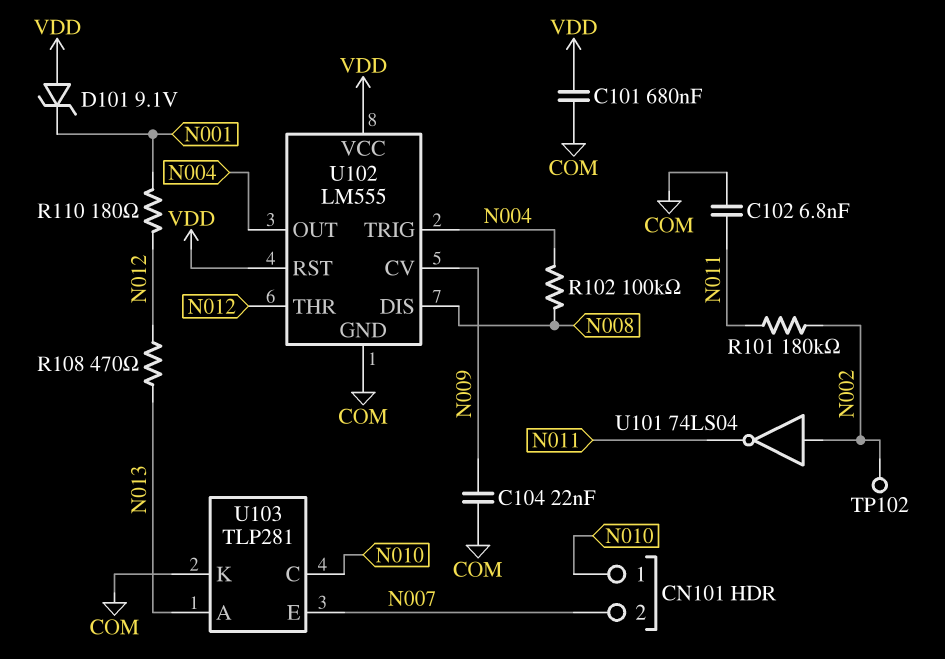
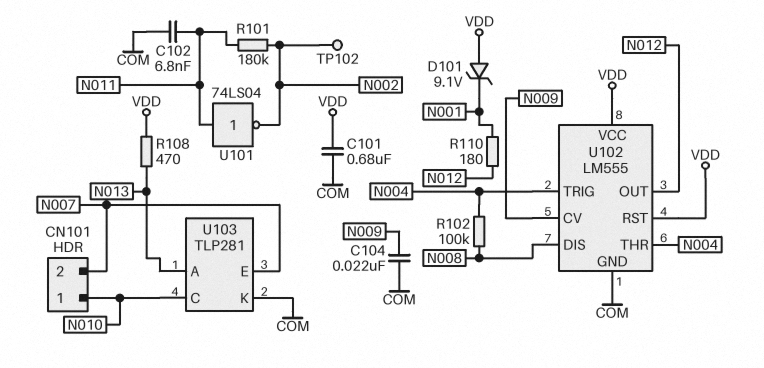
R108: 470 (N012, N013) -> 470 (N013, VDD)
U101: NOT 74LS04 (in N002, out N011) -> NOT 74LS04 (in N011, out N002)
U102 pin OUT: N004 -> N012
U102 pin THR: N012 -> N004

